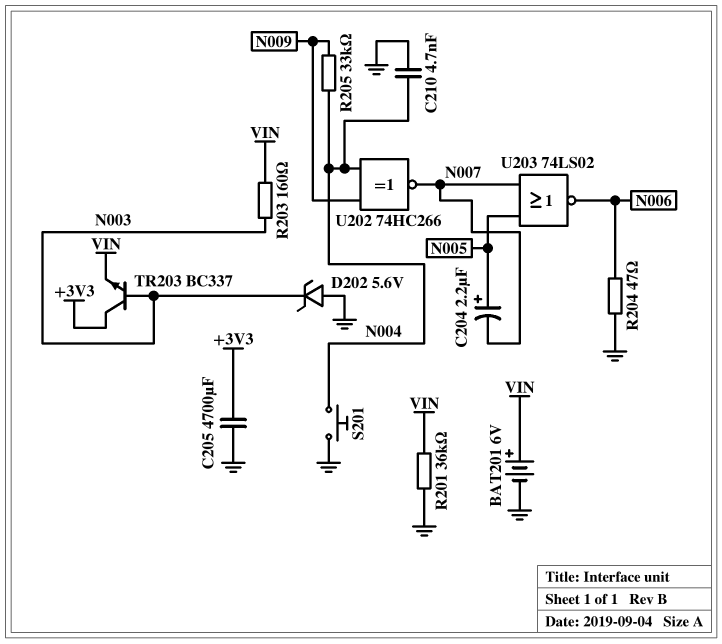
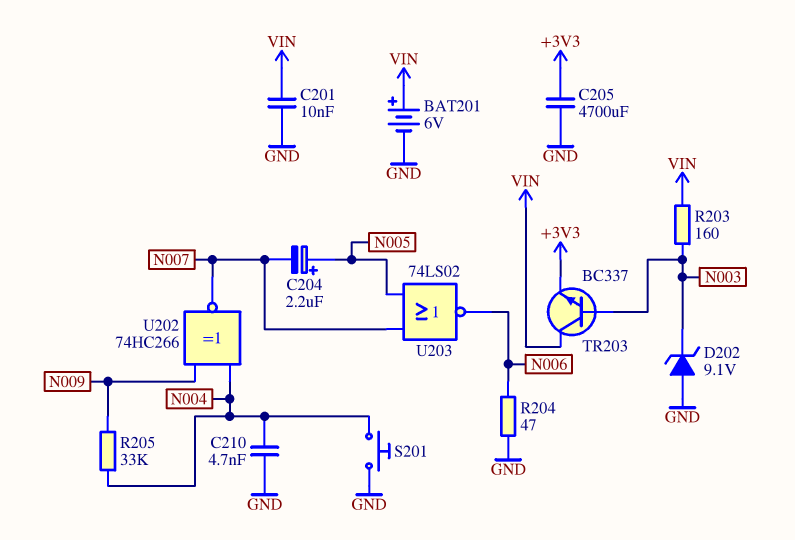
C201: none -> 10nF (GND, VIN)
D202: zener 5.6V (A GND, K N003) -> zener 9.1V (A GND, K N003)
R201: 36k (GND, VIN) -> none
TR203: NPN BC337 (B N003, C +3V3, E VIN) -> NPN BC337 (B N003, C VIN, E +3V3)

